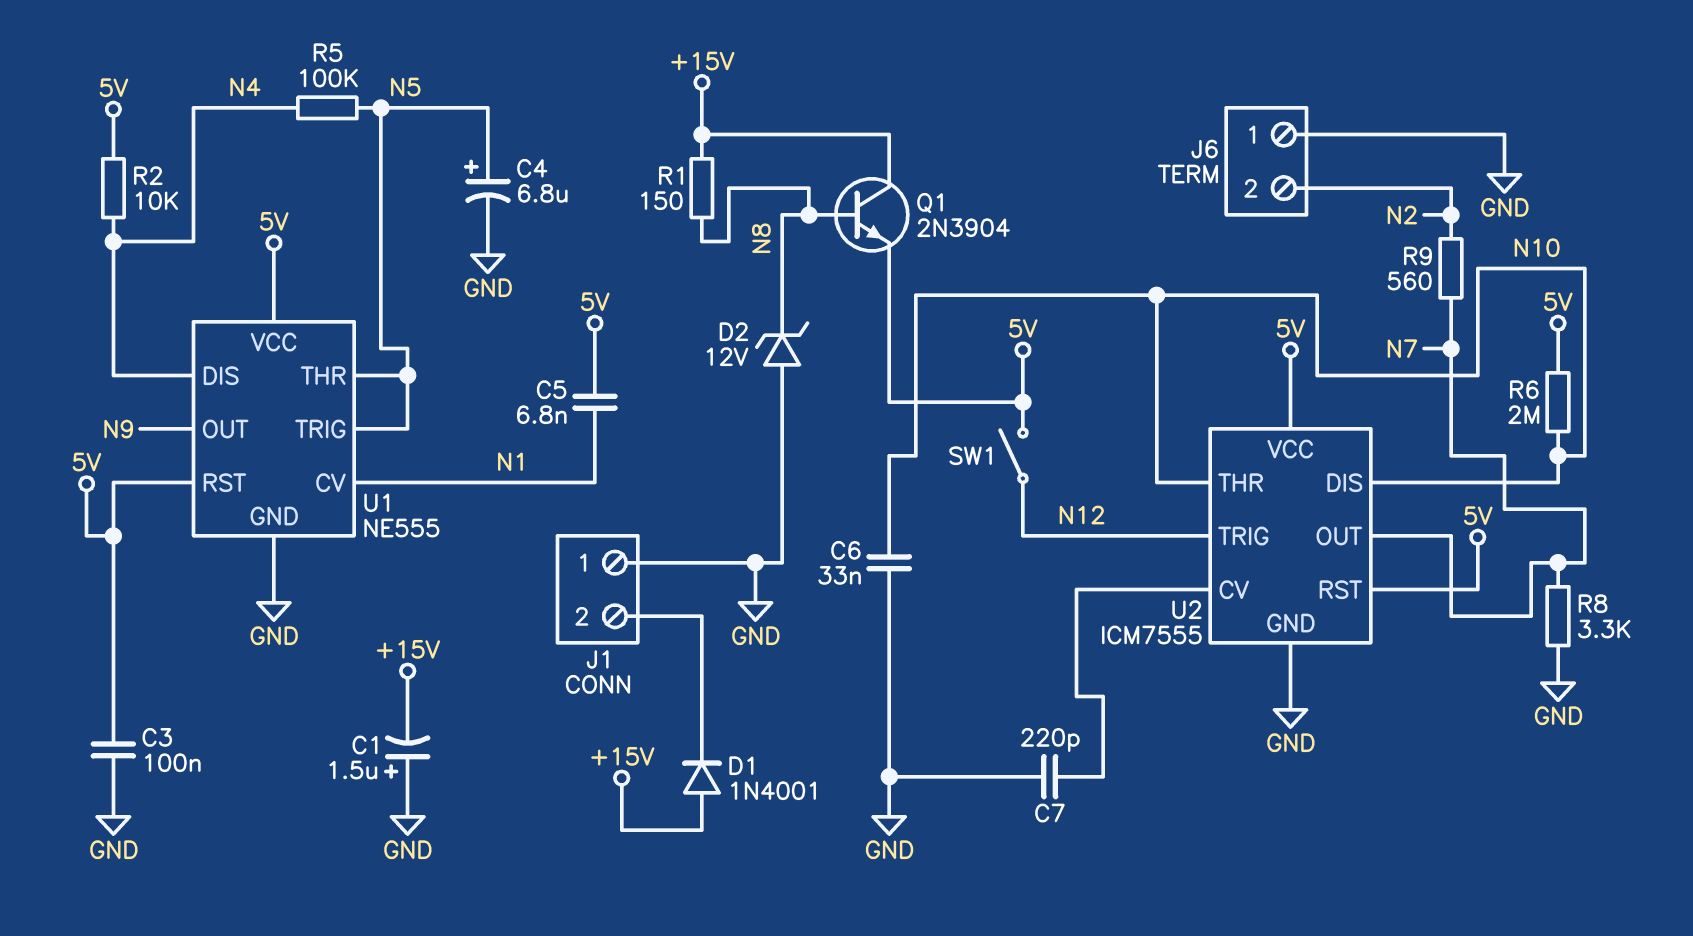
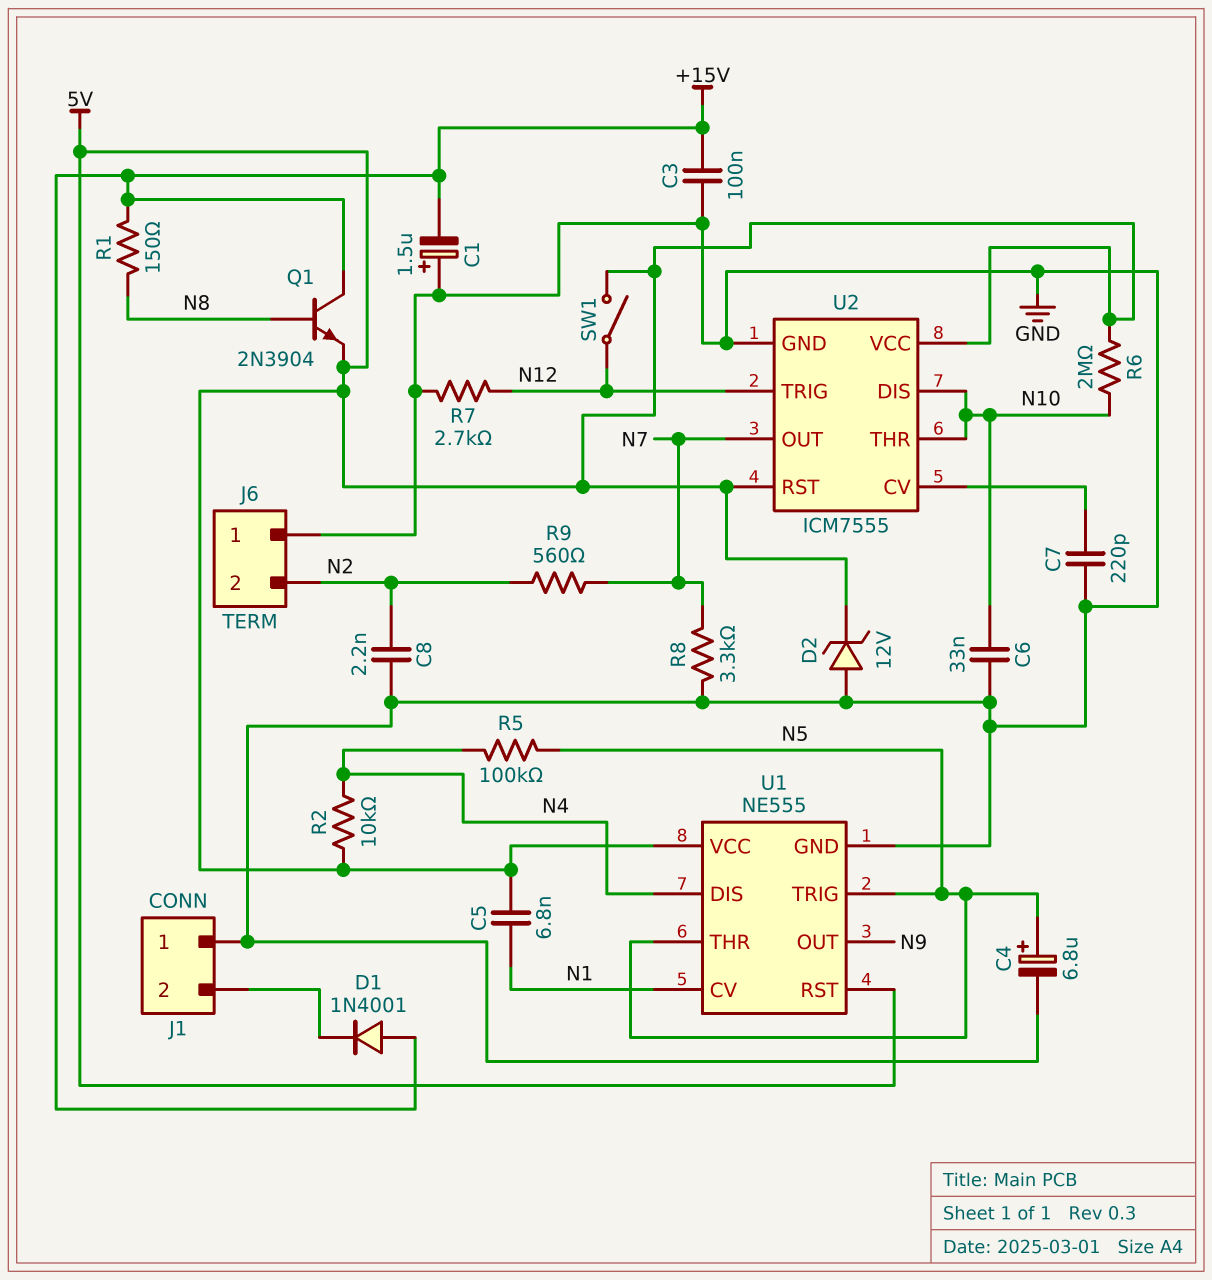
C3: 100nF (5V, GND) -> 100nF (+15V, GND)
C8: none -> 2.2nF (GND, N2)
D2: zener 12V (A GND, K N8) -> zener 12V (A GND, K 5V)
R7: none -> 2.7k (GND, N12)

